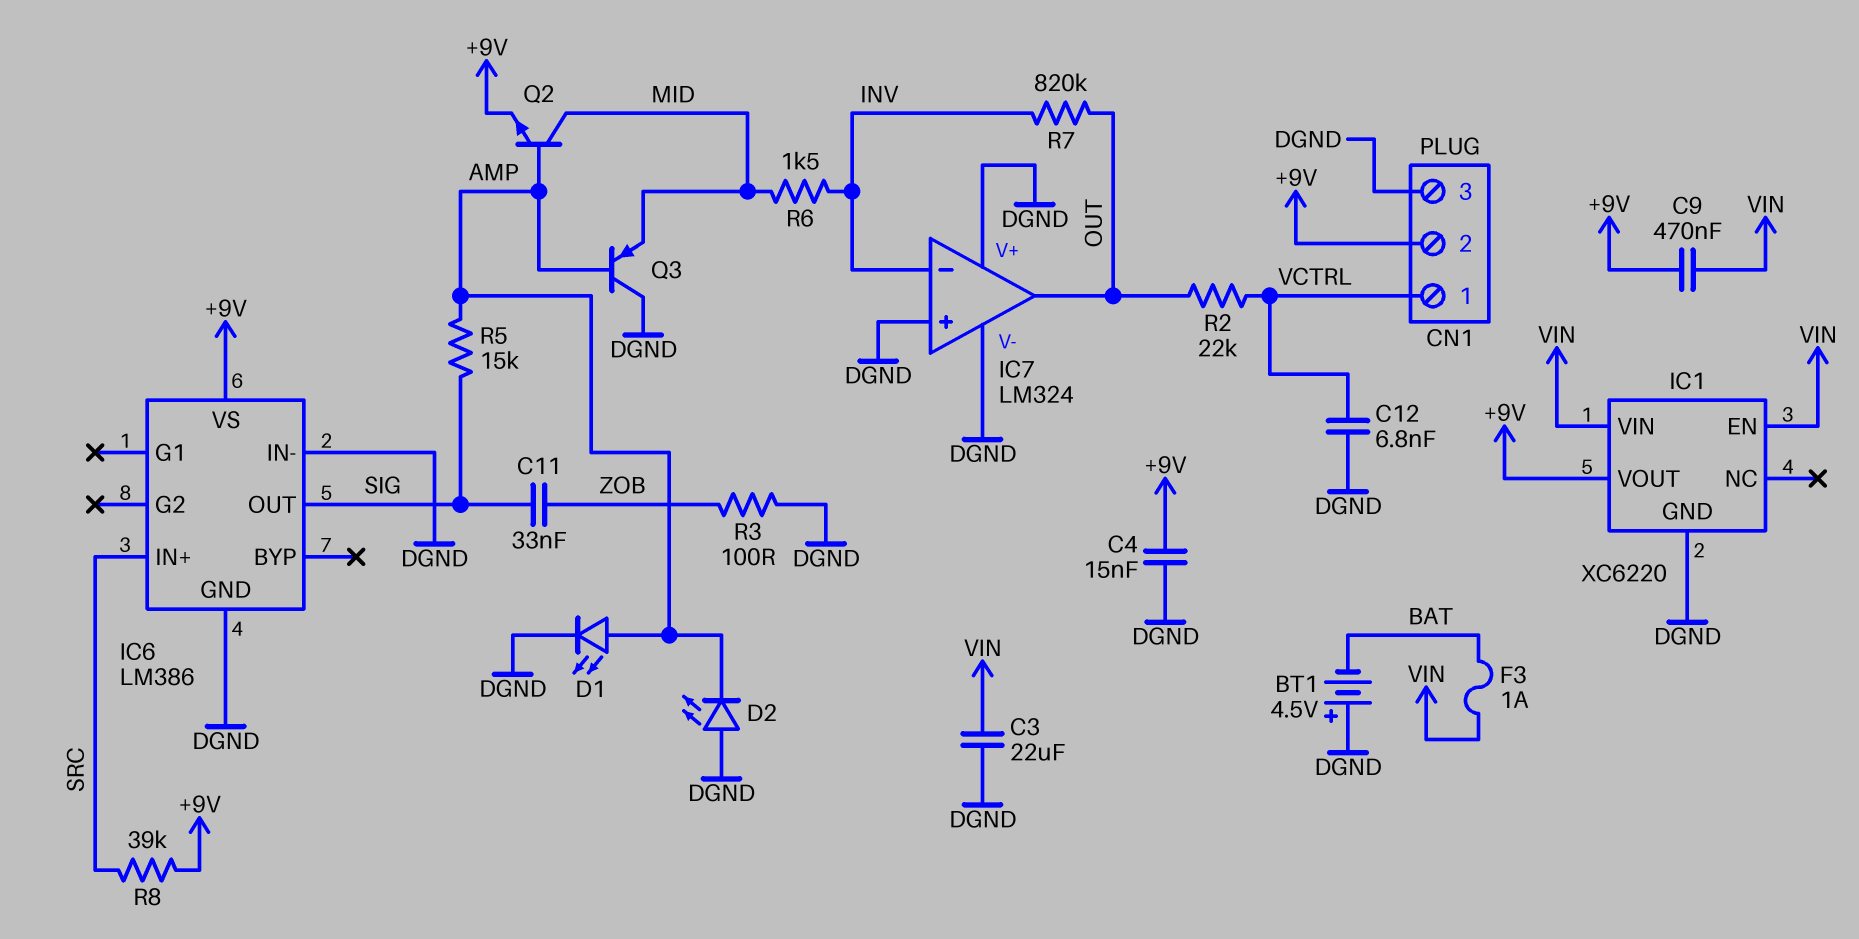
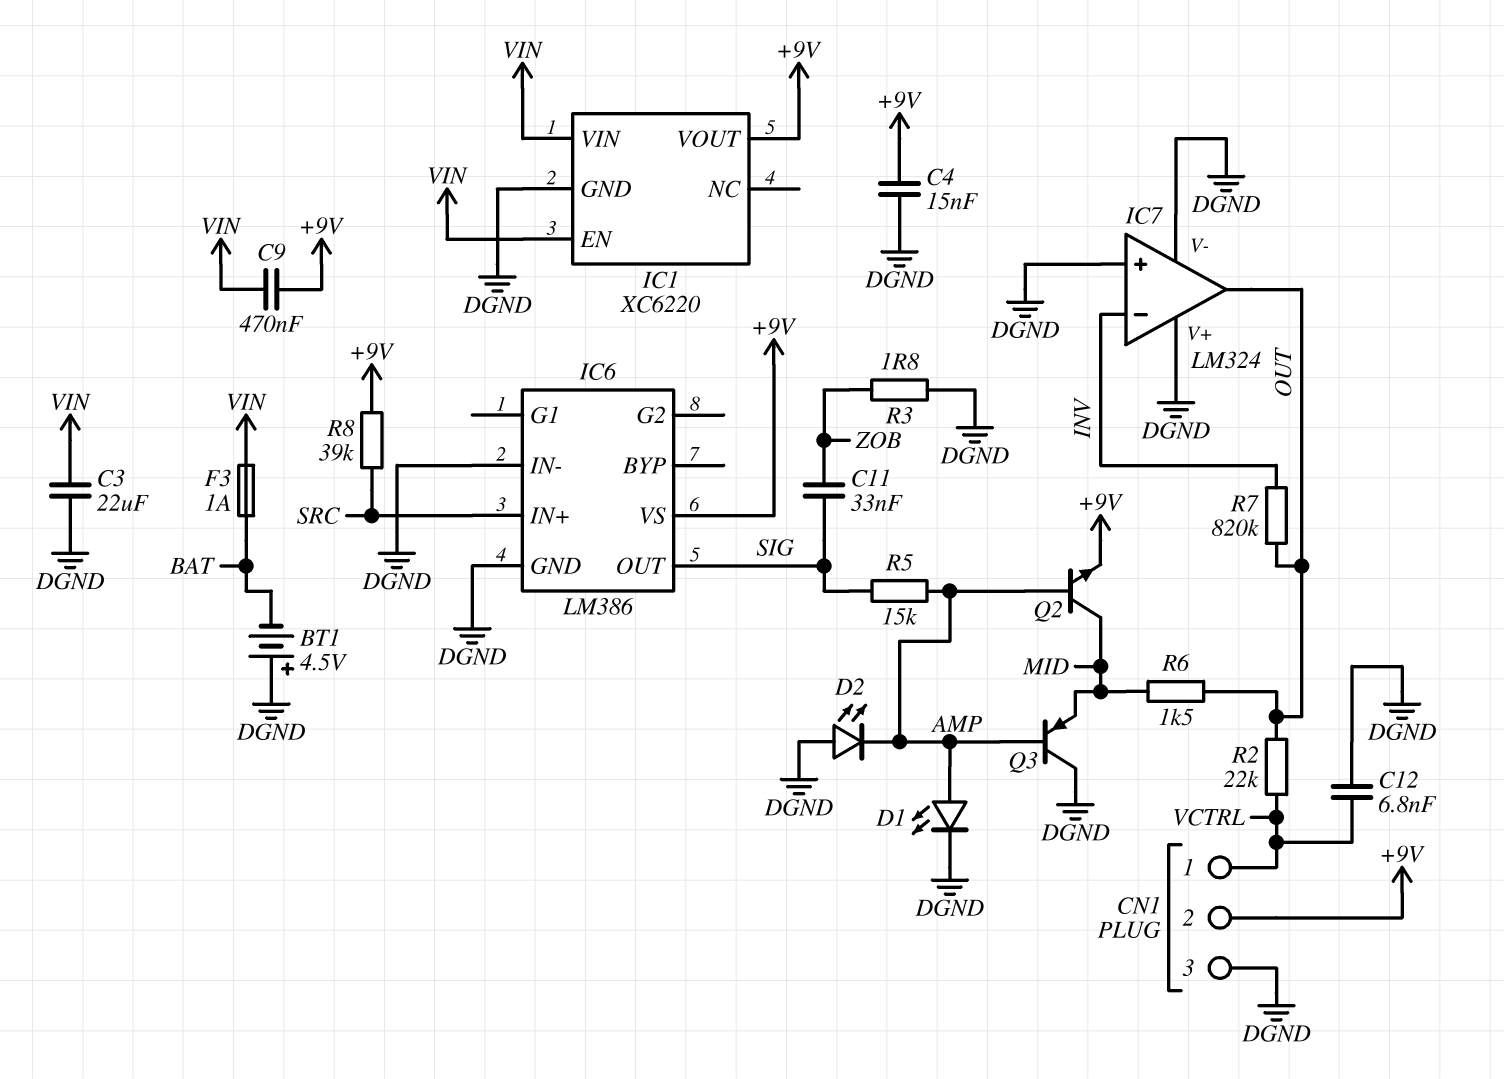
R3: 100 (DGND, ZOB) -> 1.8 (DGND, ZOB)
R6: 1.5k (INV, MID) -> 1.5k (MID, OUT)

